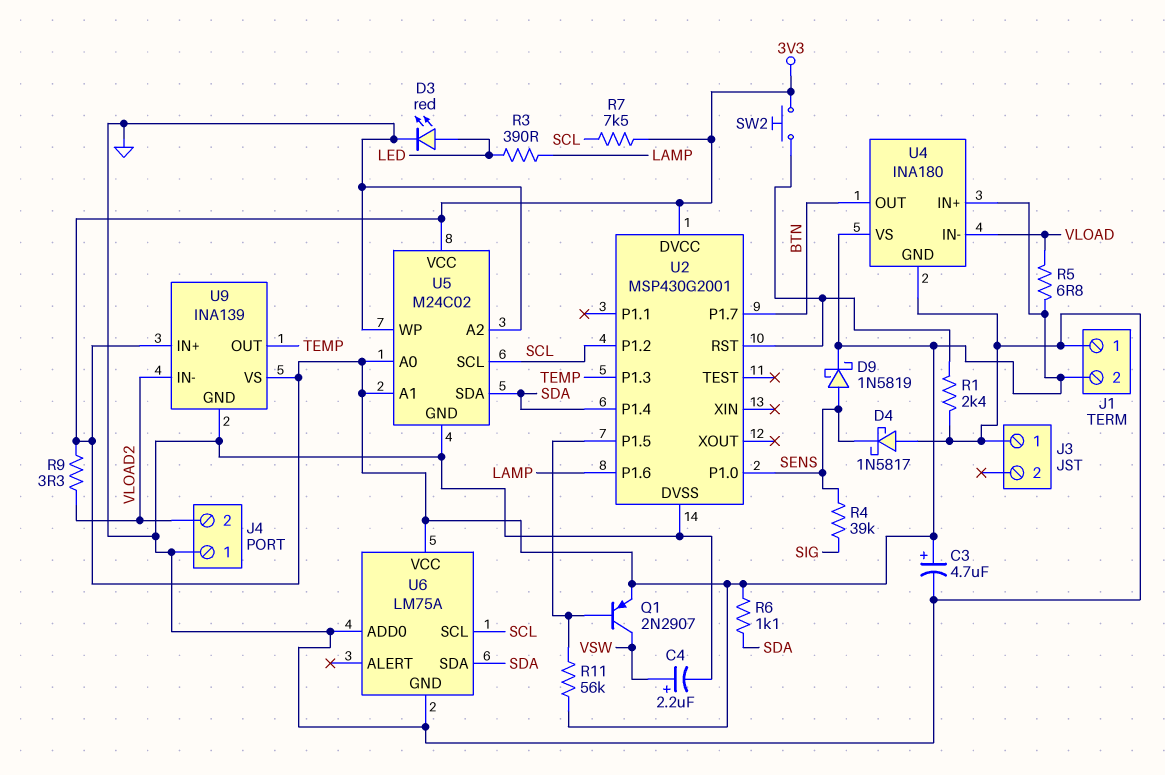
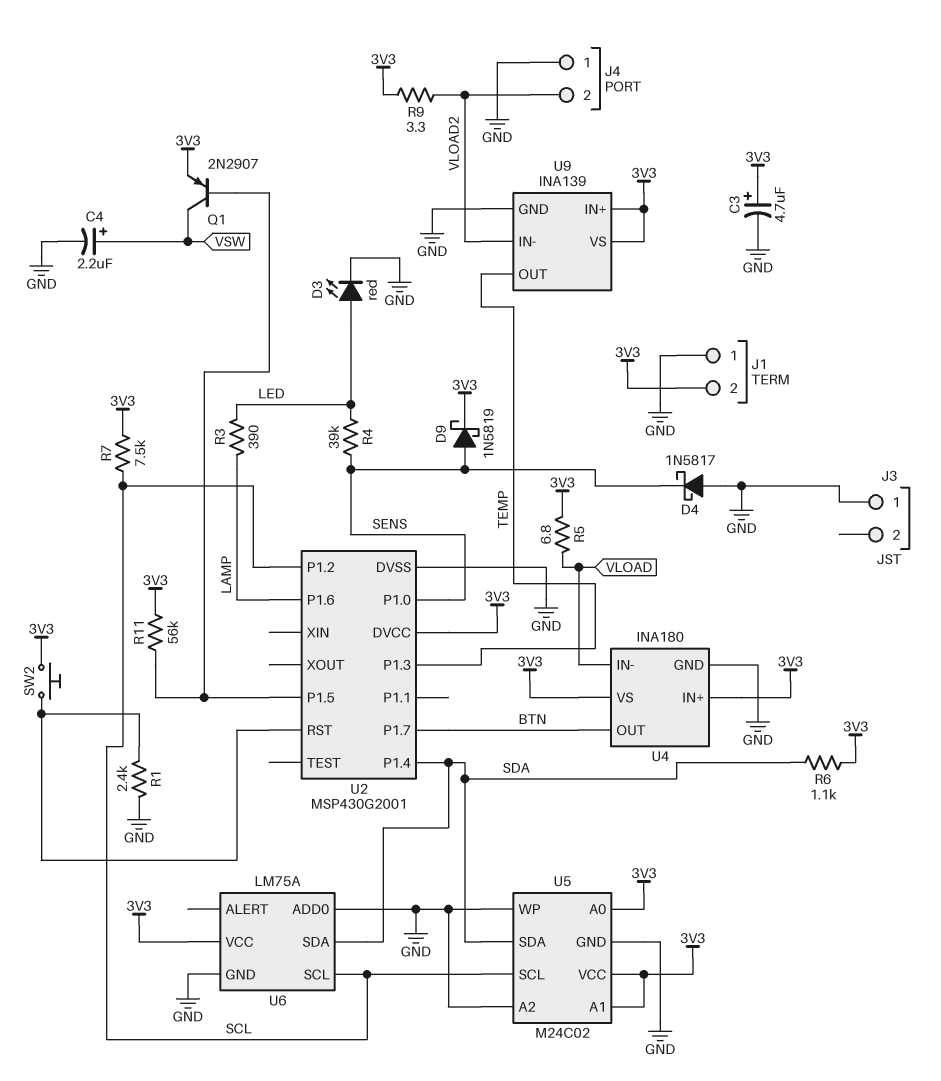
R4: 39k (SENS, SIG) -> 39k (LED, SENS)

